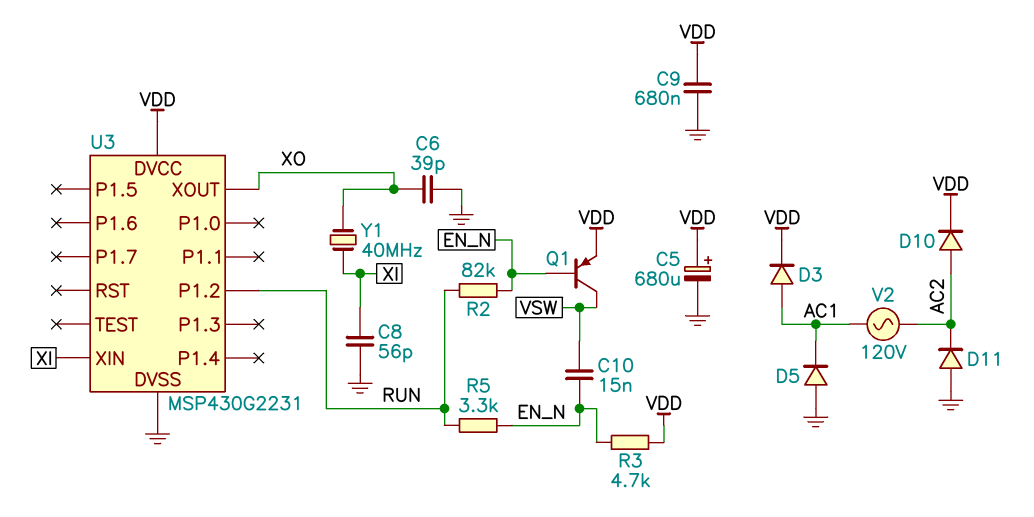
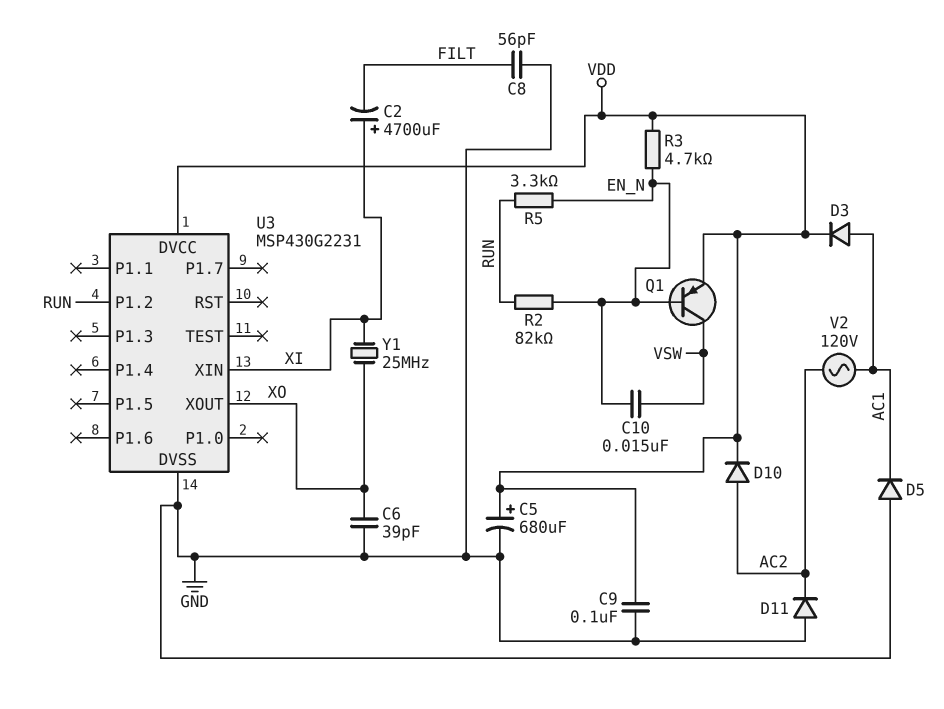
C2: none -> 4700uF (plus XI, minus FILT)
C8: 56pF (GND, XI) -> 56pF (FILT, GND)
C9: 680nF (GND, VDD) -> 100nF (GND, VDD)
Y1: 40MHz (XI, XO) -> 25MHz (XI, XO)

